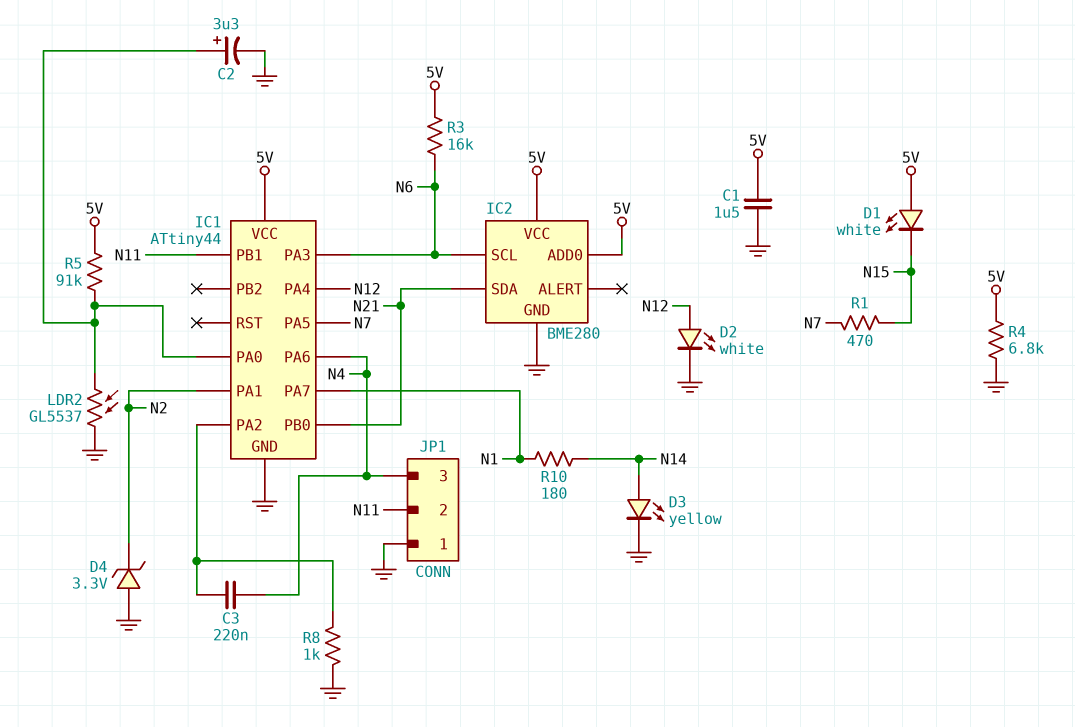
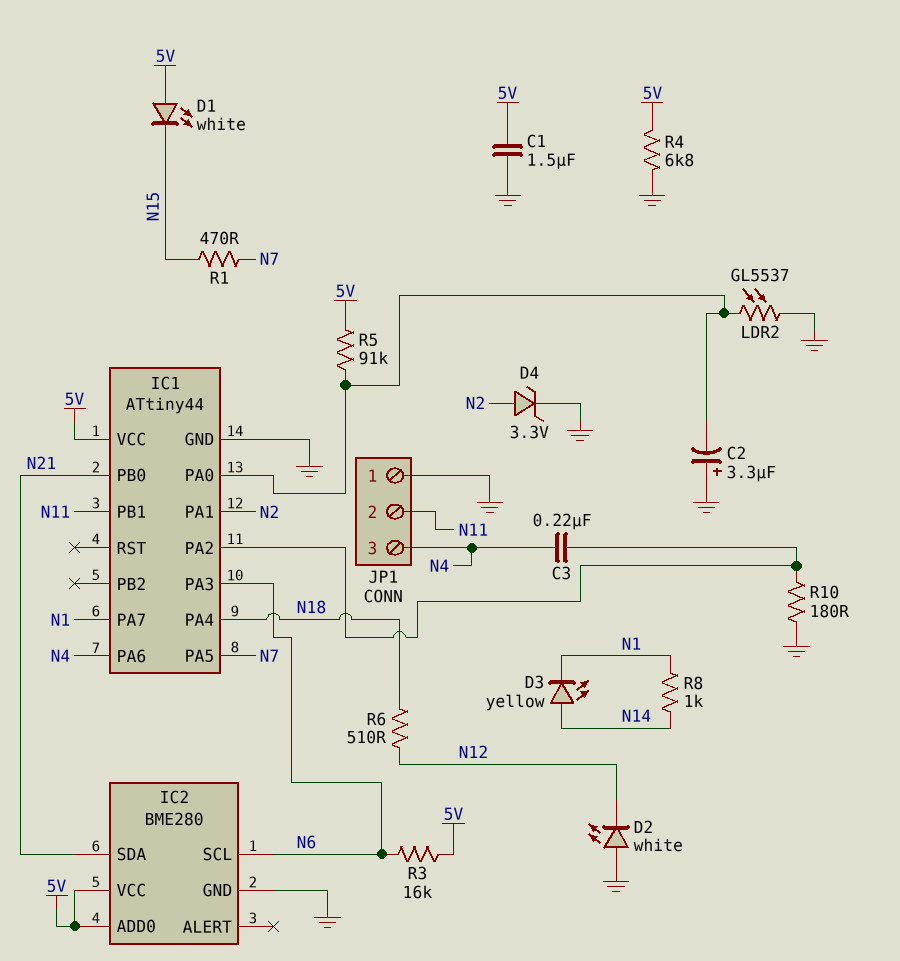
C2: 3.3uF (plus IC1/PA0, minus GND) -> 3.3uF (plus GND, minus IC1/PA0)
D2: LED white (A N12, K GND) -> LED white (A GND, K N12)
D3: LED yellow (A N14, K GND) -> LED yellow (A N14, K N1)
D4: zener 3.3V (A GND, K N2) -> zener 3.3V (A N2, K GND)
IC1 pin PA4: N12 -> N18
R6: none -> 510 (N12, N18)
R8: 1k (GND, IC1/PA2) -> 1k (N1, N14)
R10: 180 (N1, N14) -> 180 (GND, IC1/PA2)

